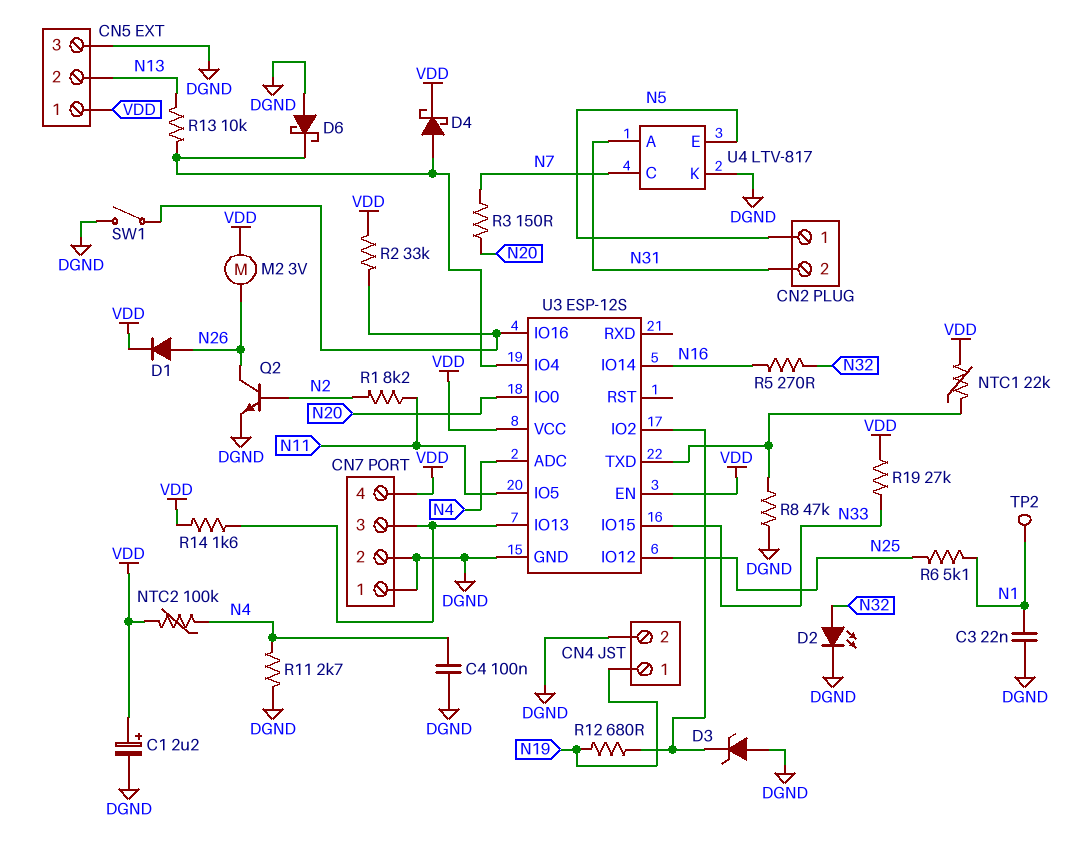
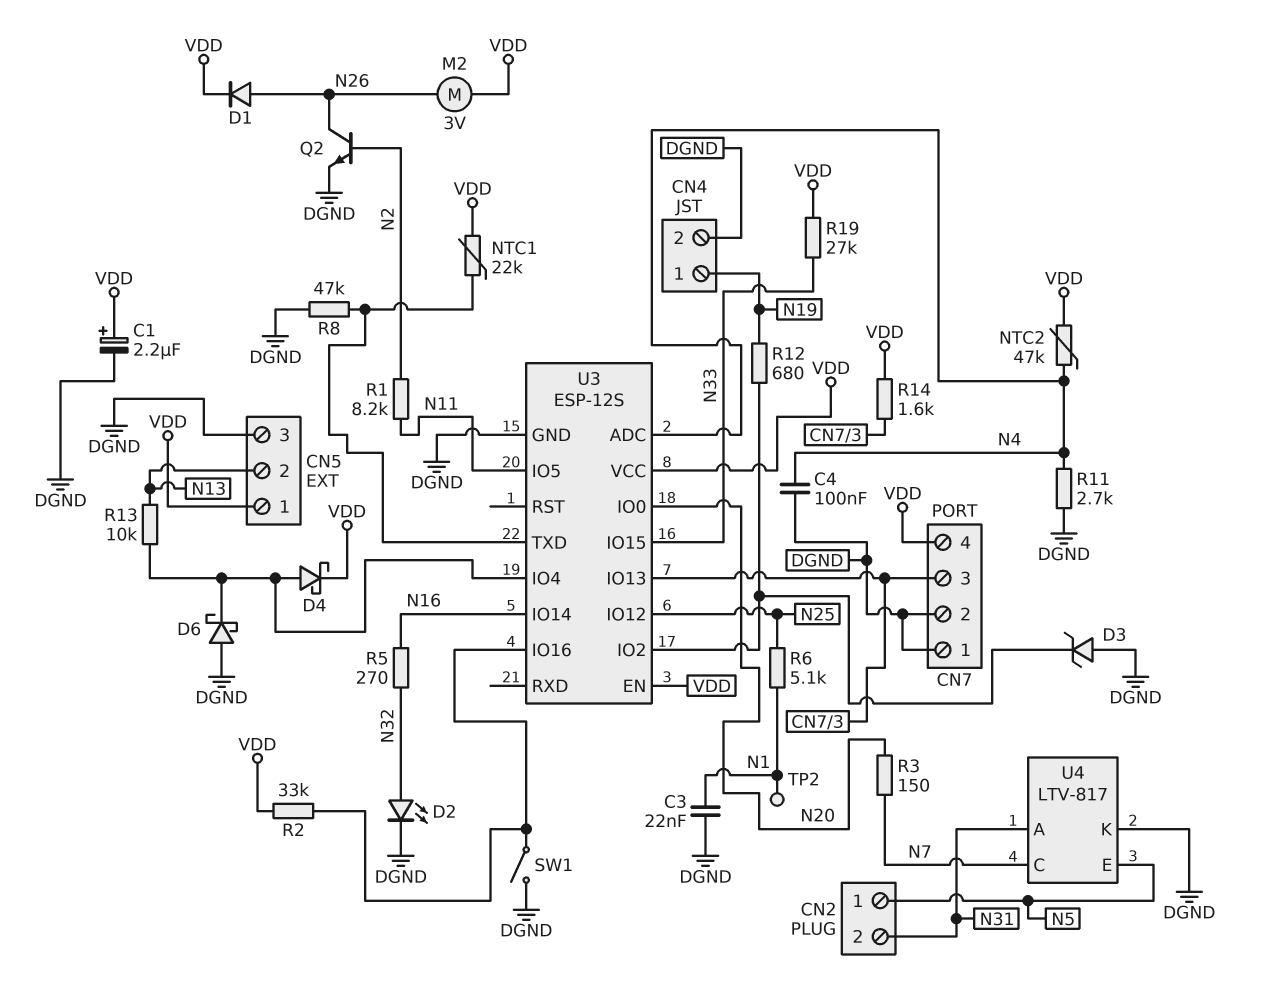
NTC2: 100k (N4, VDD) -> 47k (N4, VDD)

